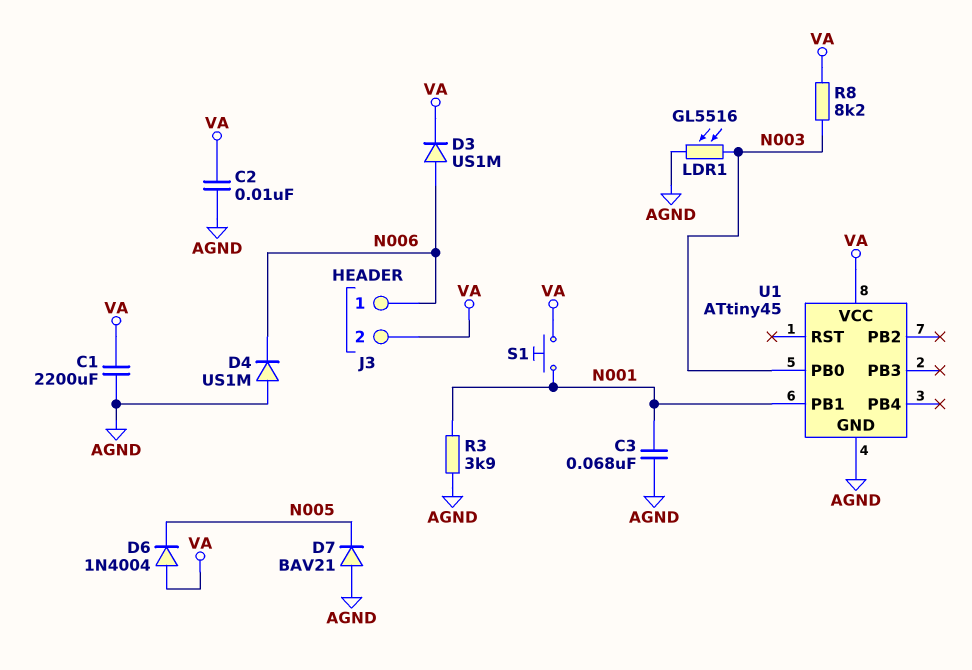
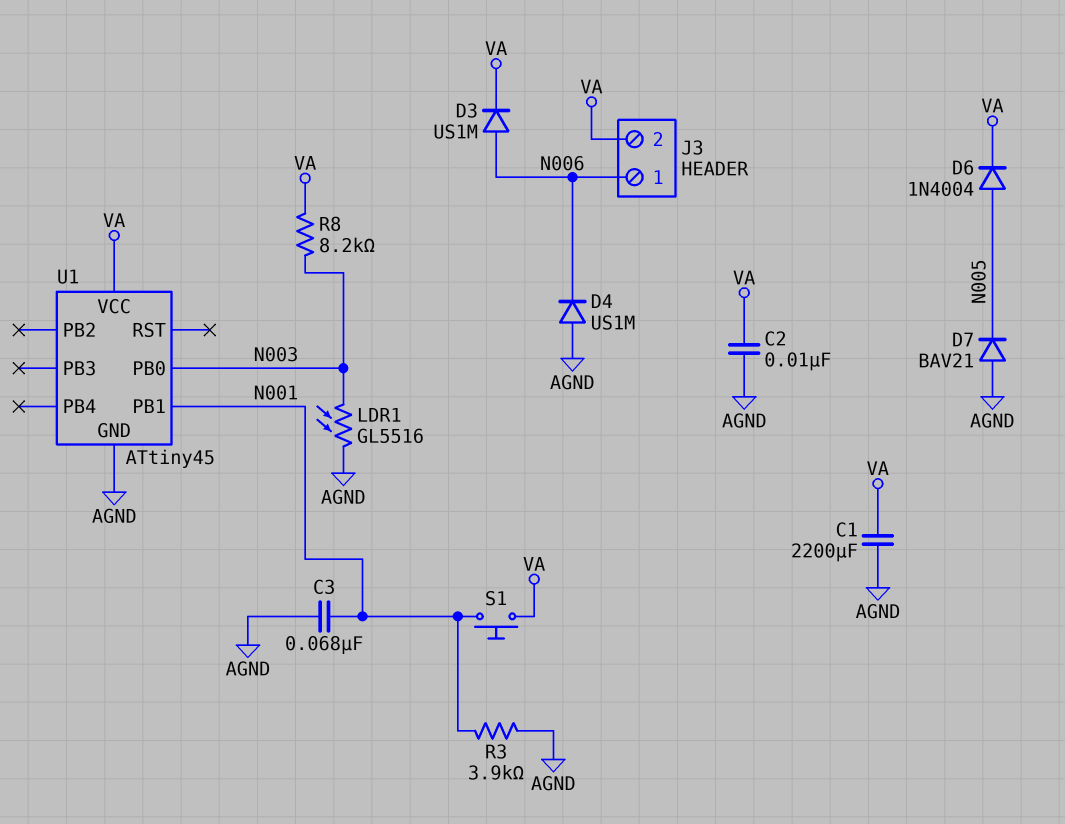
D6: diode 1N4004 (A VA, K N005) -> diode 1N4004 (A N005, K VA)

